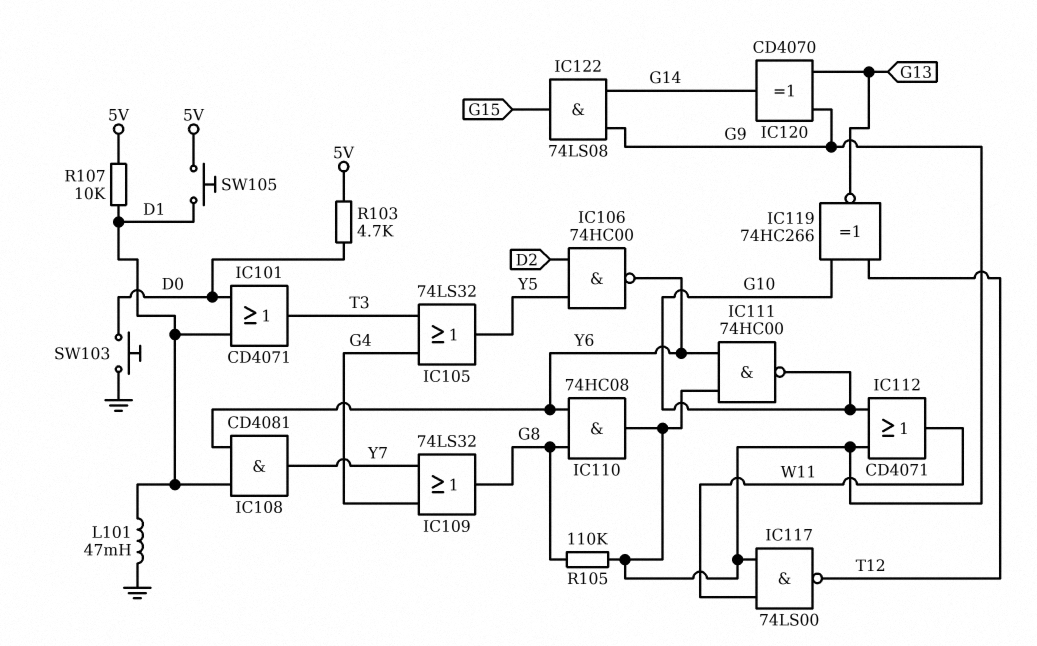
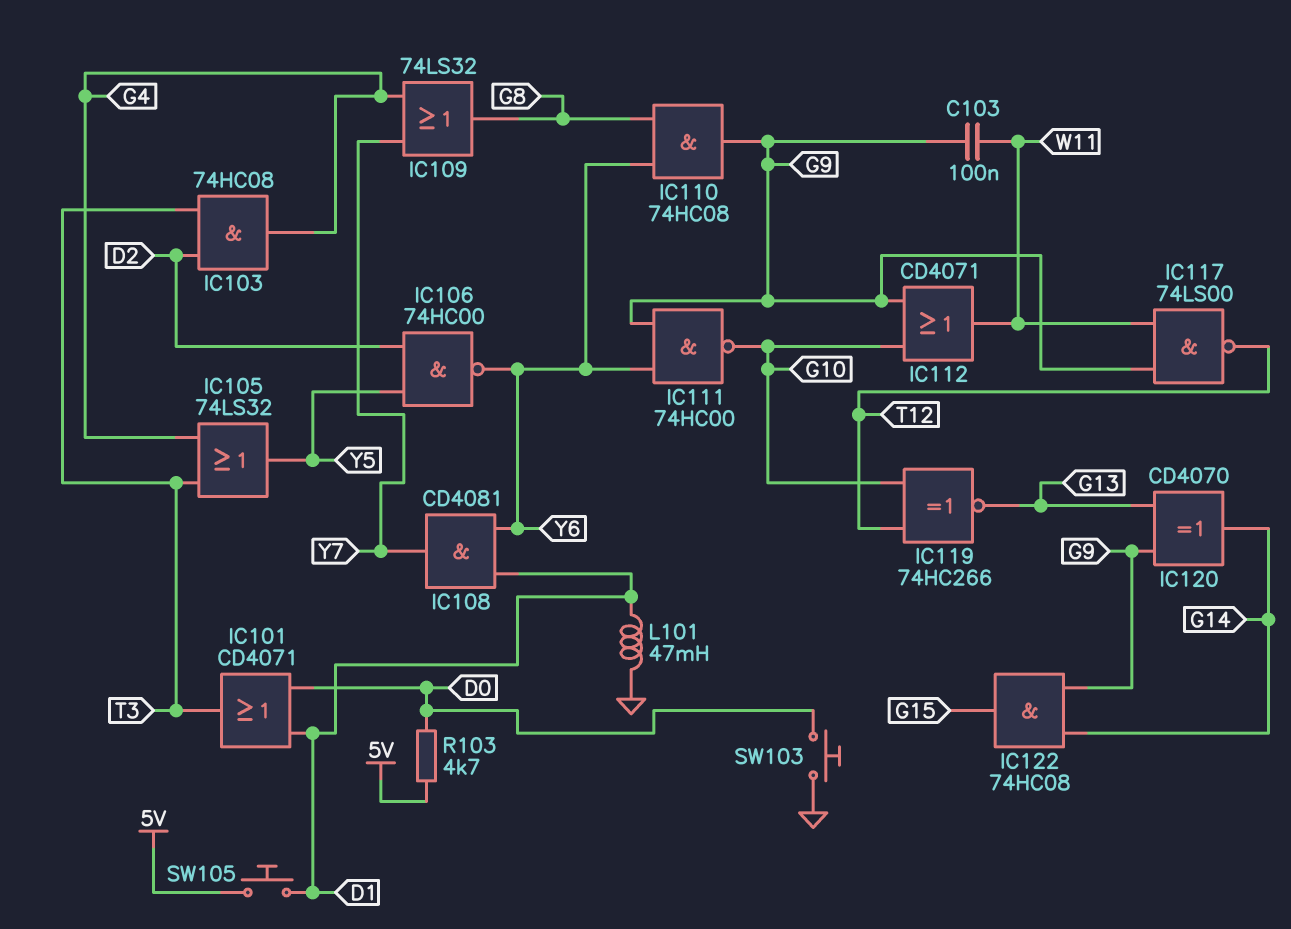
C103: none -> 100nF (G9, W11)
IC103: none -> AND 74HC08 (in D2, in T3, out G4)
IC122: AND 74LS08 (in G9, in G14, out G15) -> AND 74HC08 (in G9, in G14, out G15)
R105: 110k (G8, G9) -> none
R107: 10k (5V, D1) -> none

